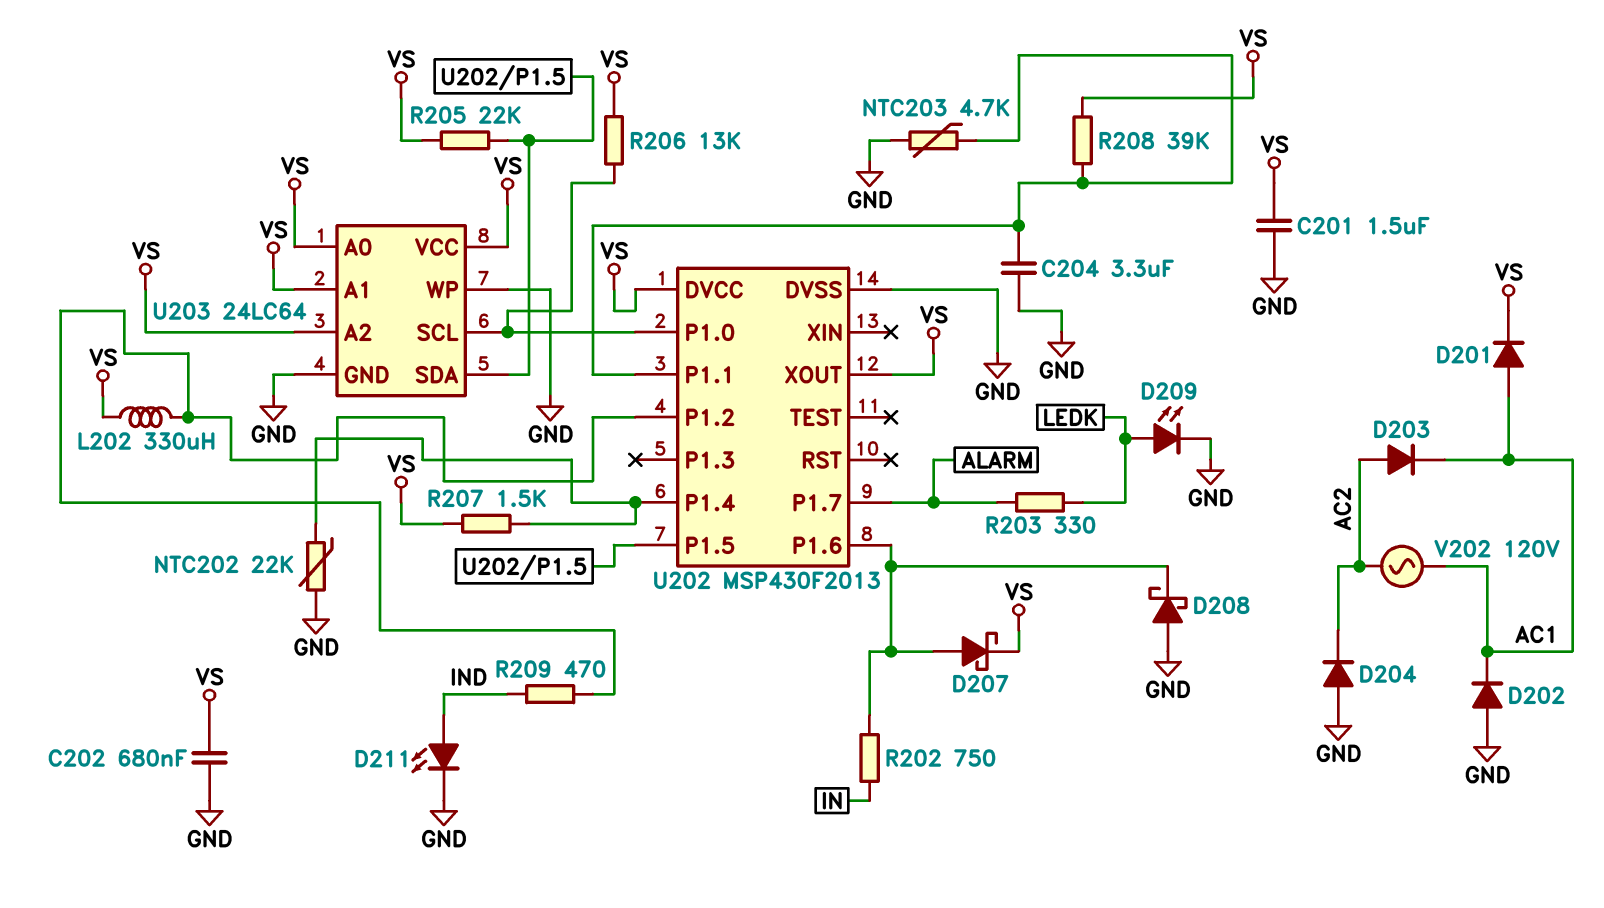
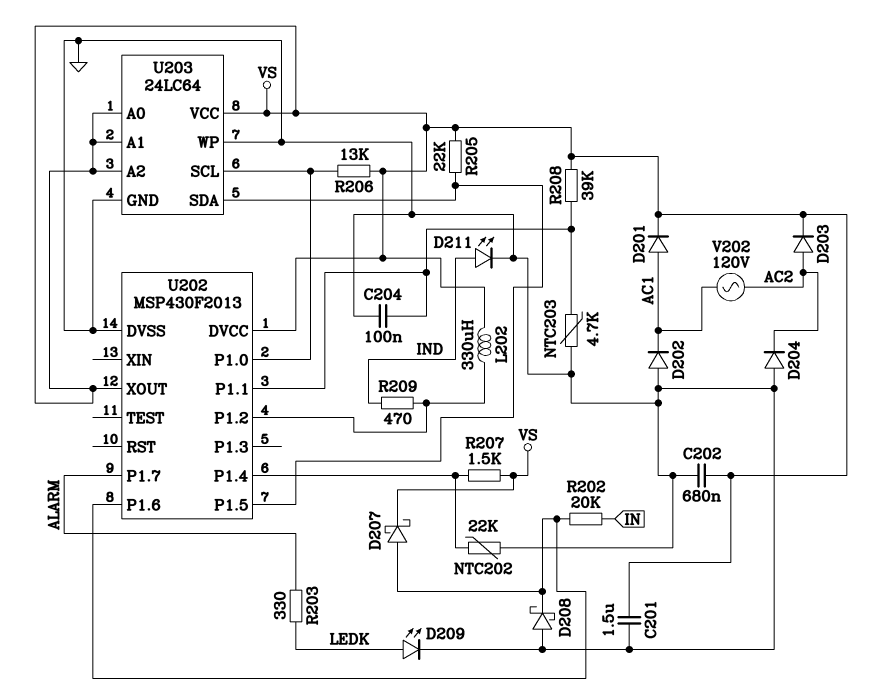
C204: 3.3uF (GND, U202/P1.1) -> 100nF (GND, U202/P1.1)
D203: diode (A AC2, K AC1) -> diode (A AC2, K VS)
R202: 750 (IN, U202/P1.6) -> 20k (IN, U202/P1.6)

